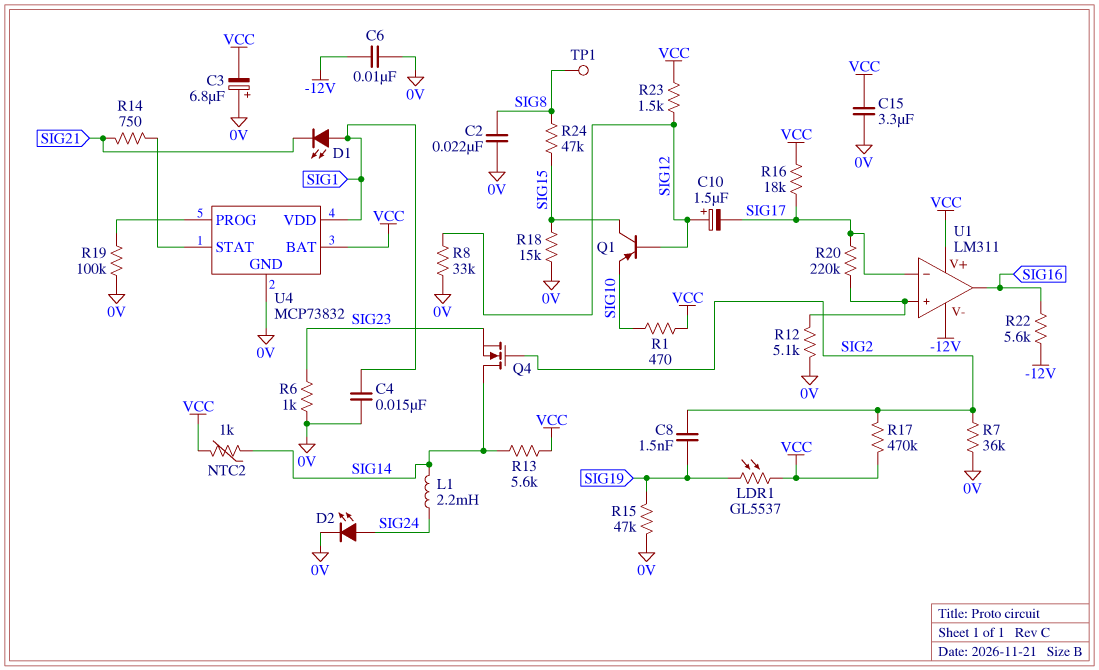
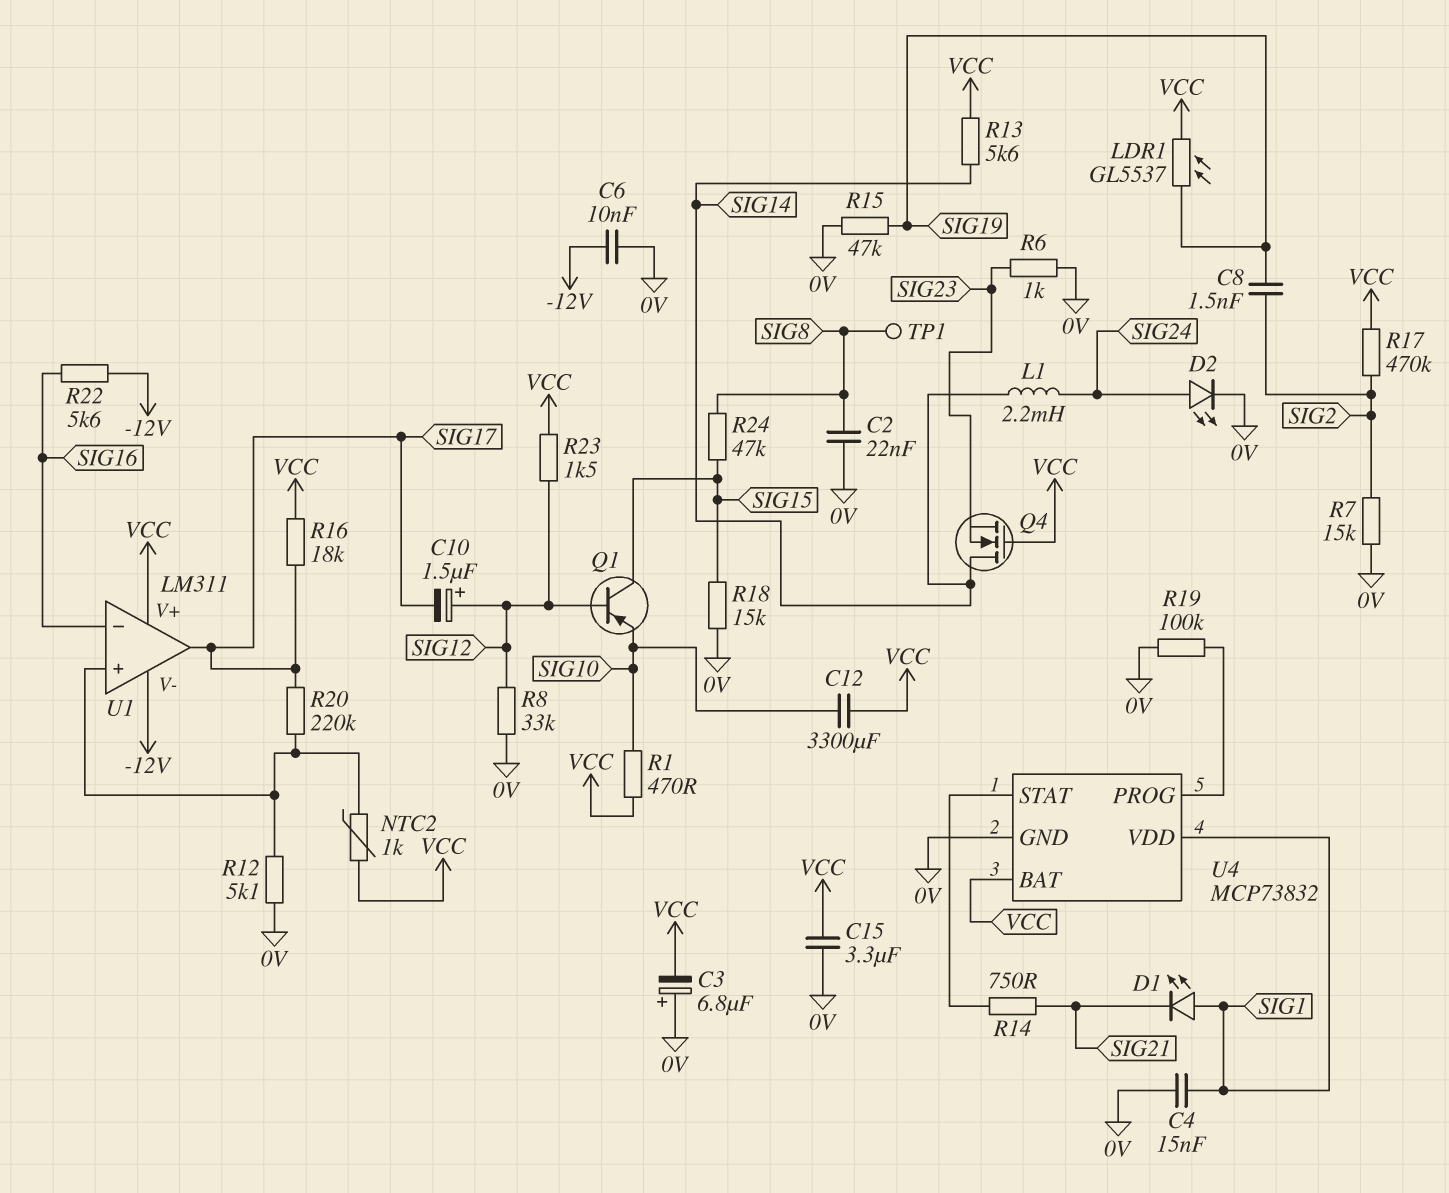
C12: none -> 3300uF (SIG10, VCC)
NTC2: 1k (SIG14, VCC) -> 1k (U1/in+, VCC)
Q4: NMOS (G SIG2, D SIG14, S SIG23) -> NMOS (G VCC, D SIG14, S SIG23)
R7: 36k (0V, SIG2) -> 15k (0V, SIG2)
U1 pin in-: SIG17 -> SIG16
U1 pin out: SIG16 -> SIG17

